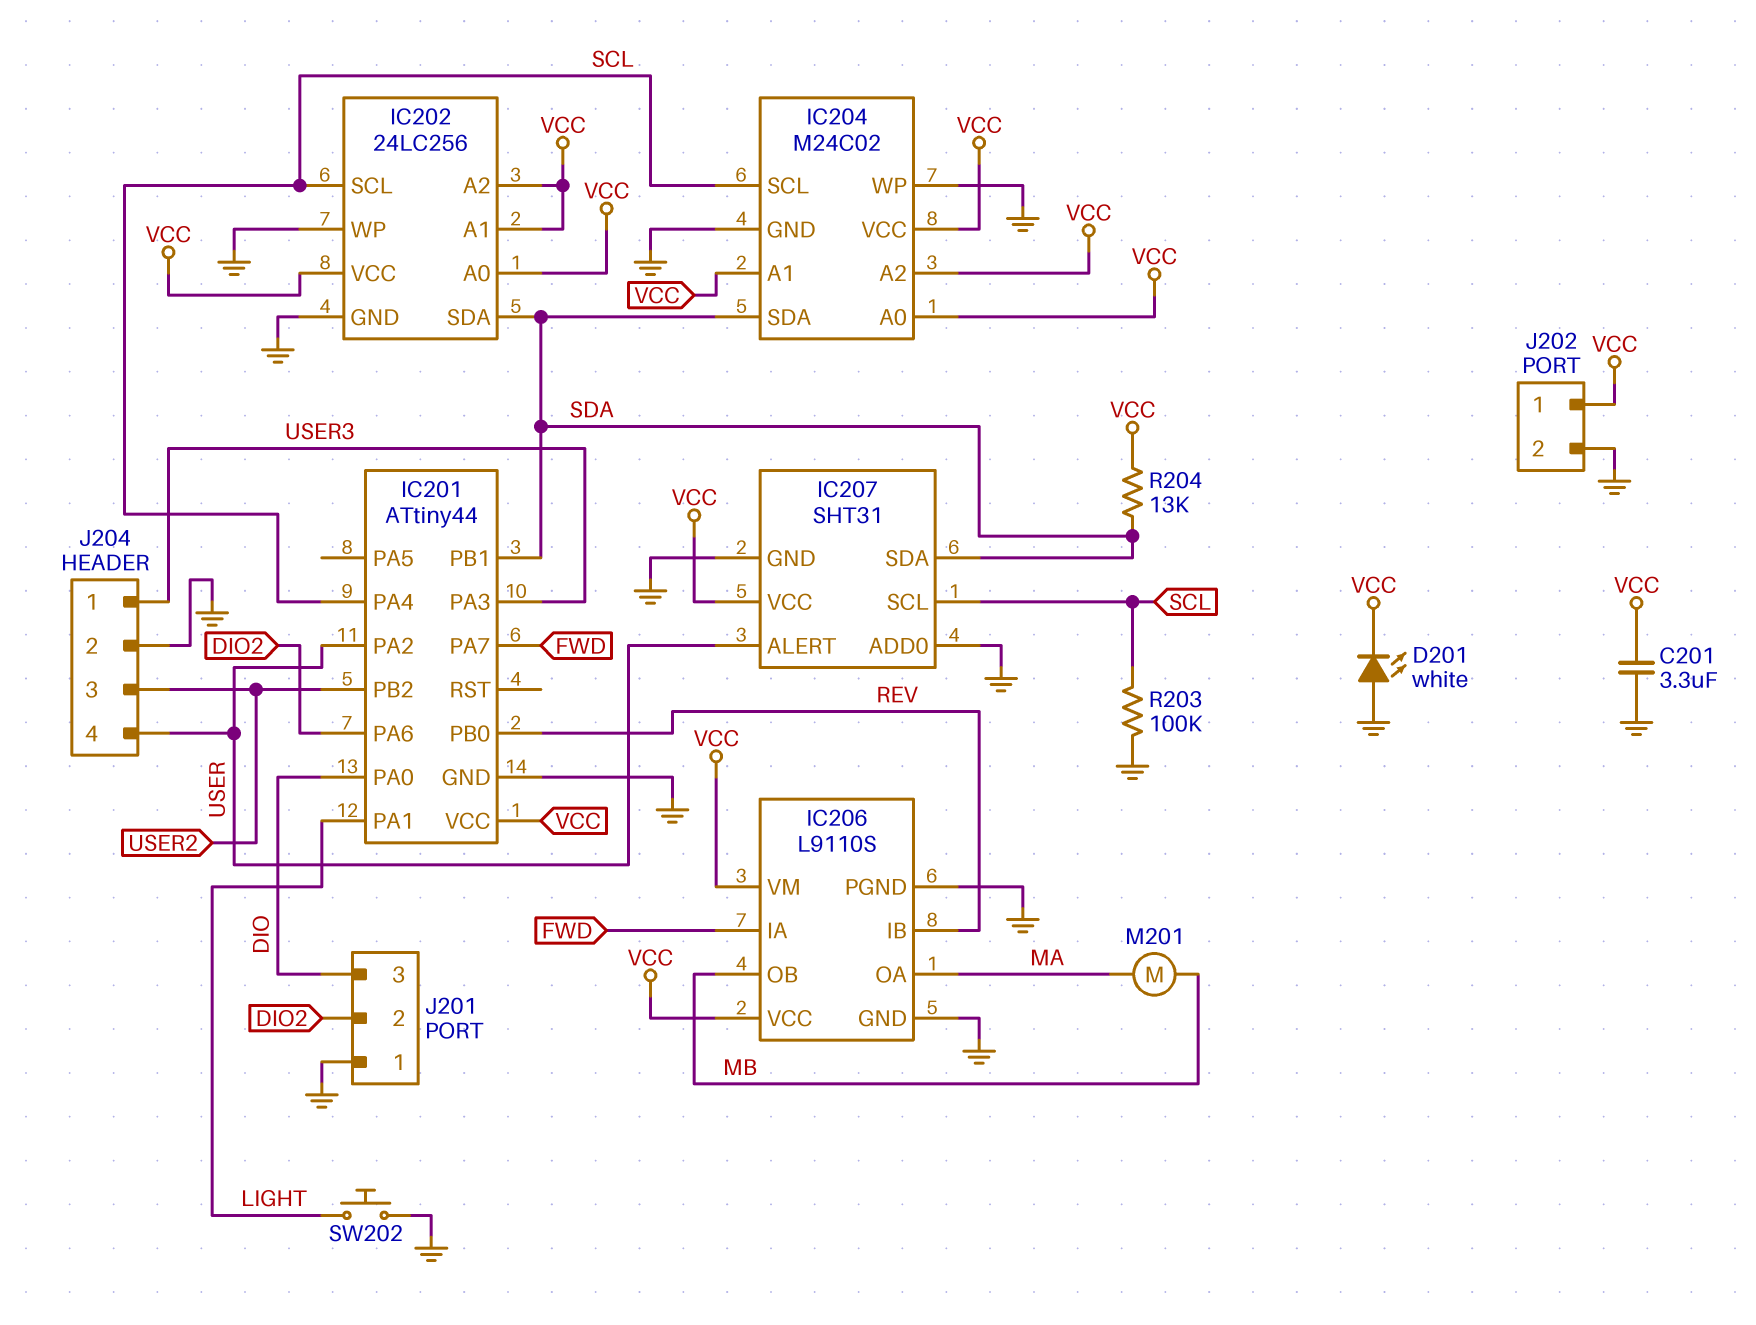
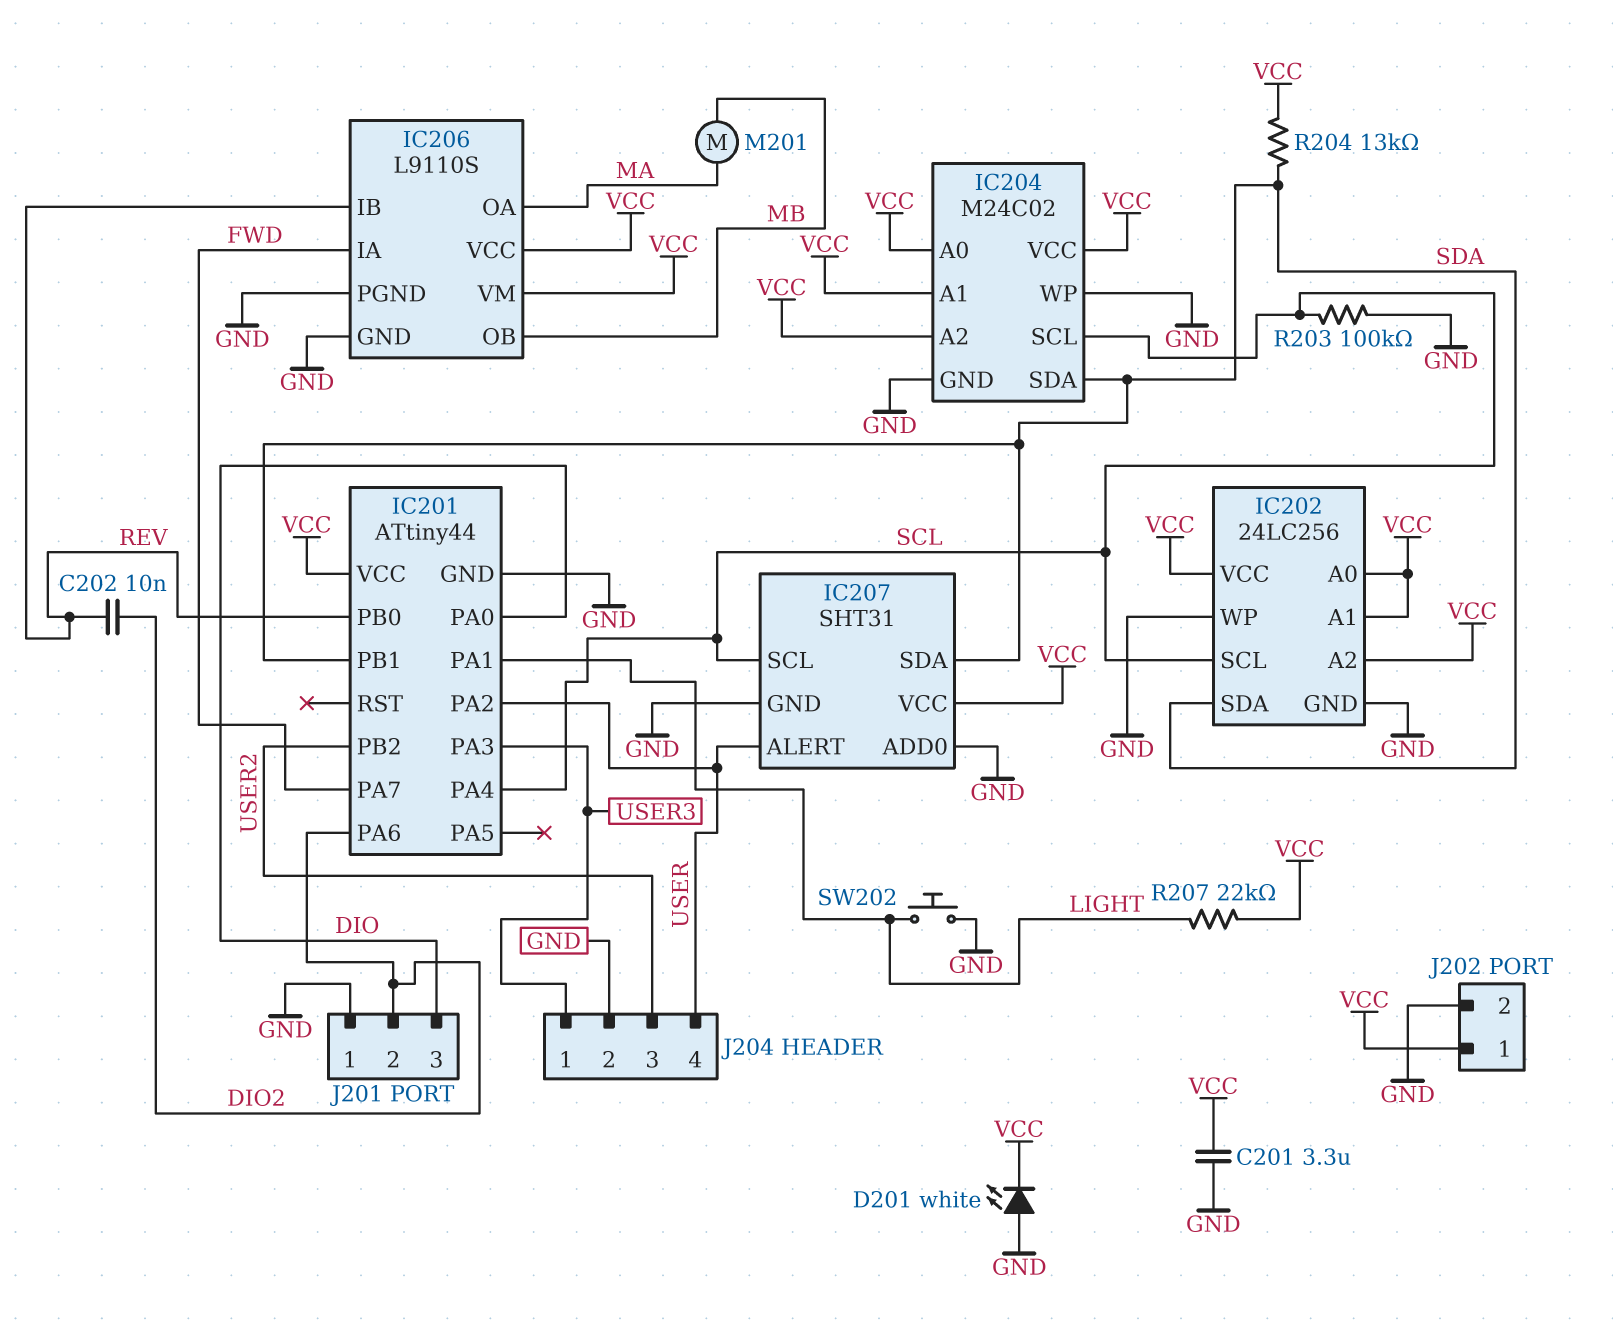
C202: none -> 10nF (DIO2, REV)
R207: none -> 22k (LIGHT, VCC)

